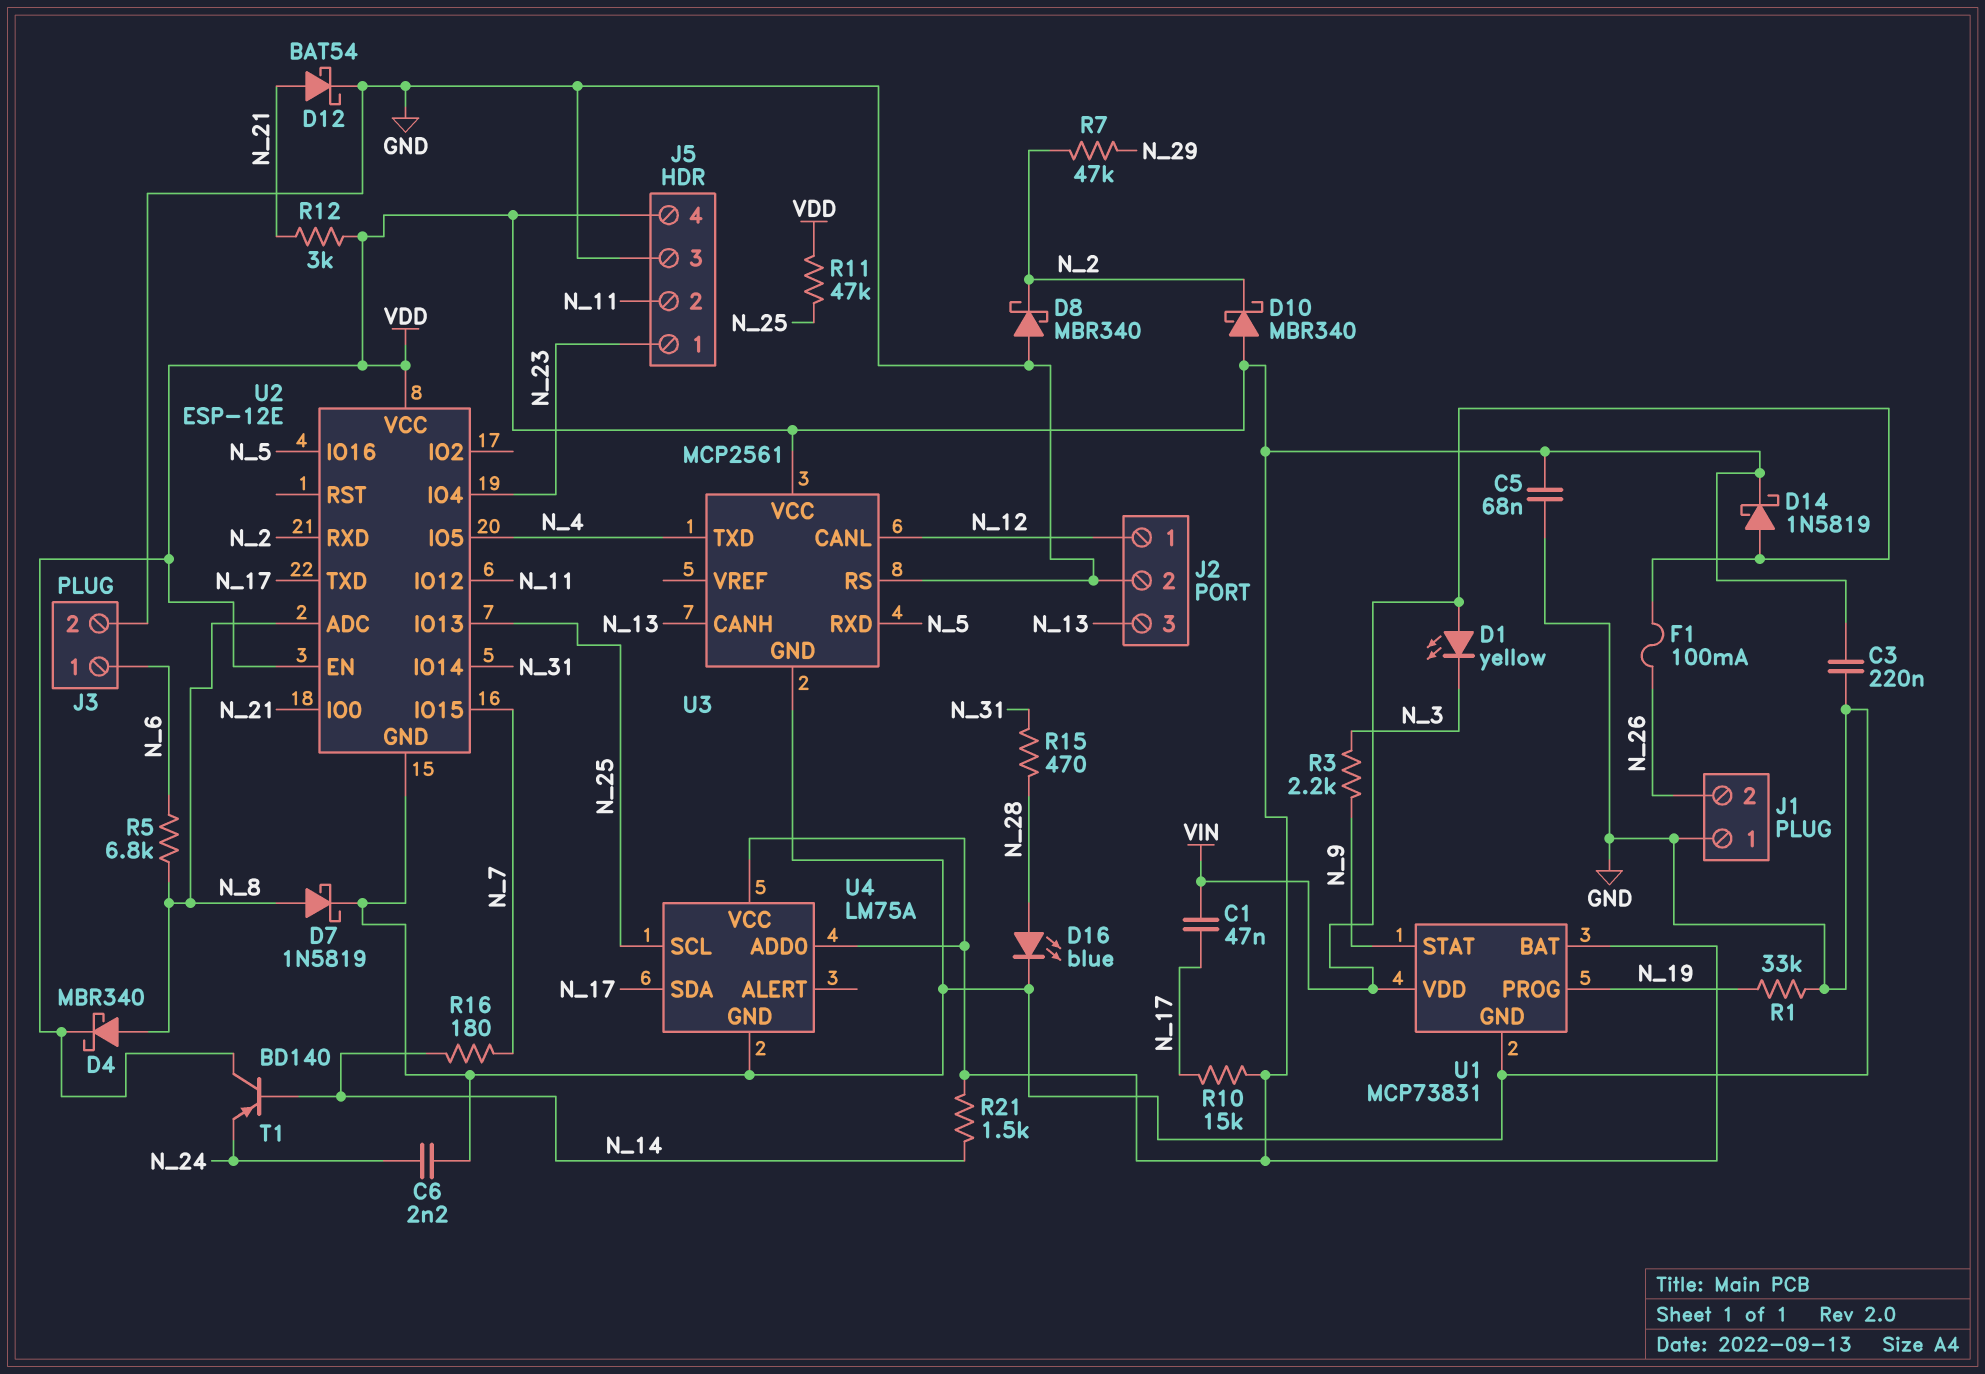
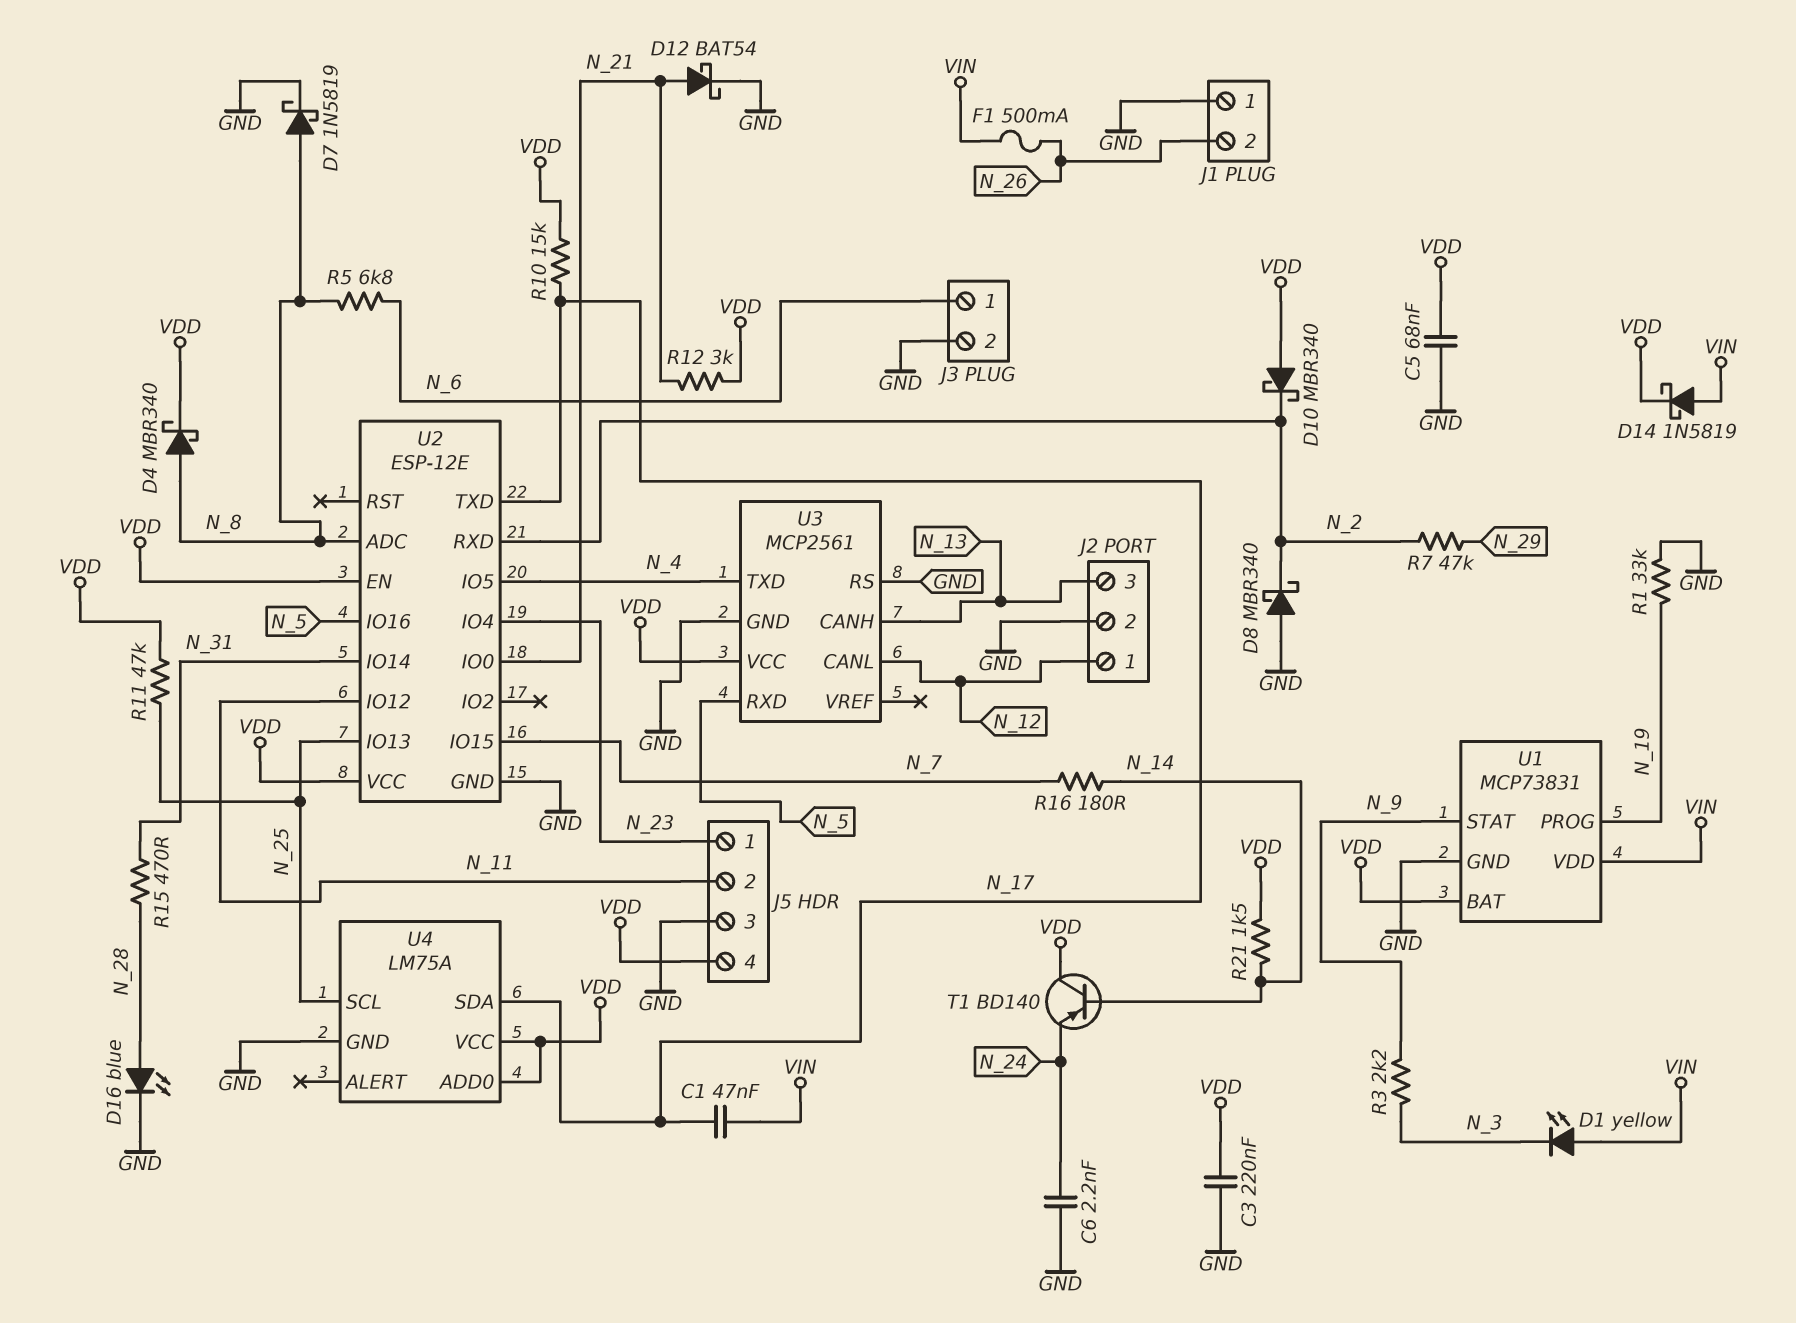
F1: 100mA (N_26, VIN) -> 500mA (N_26, VIN)

